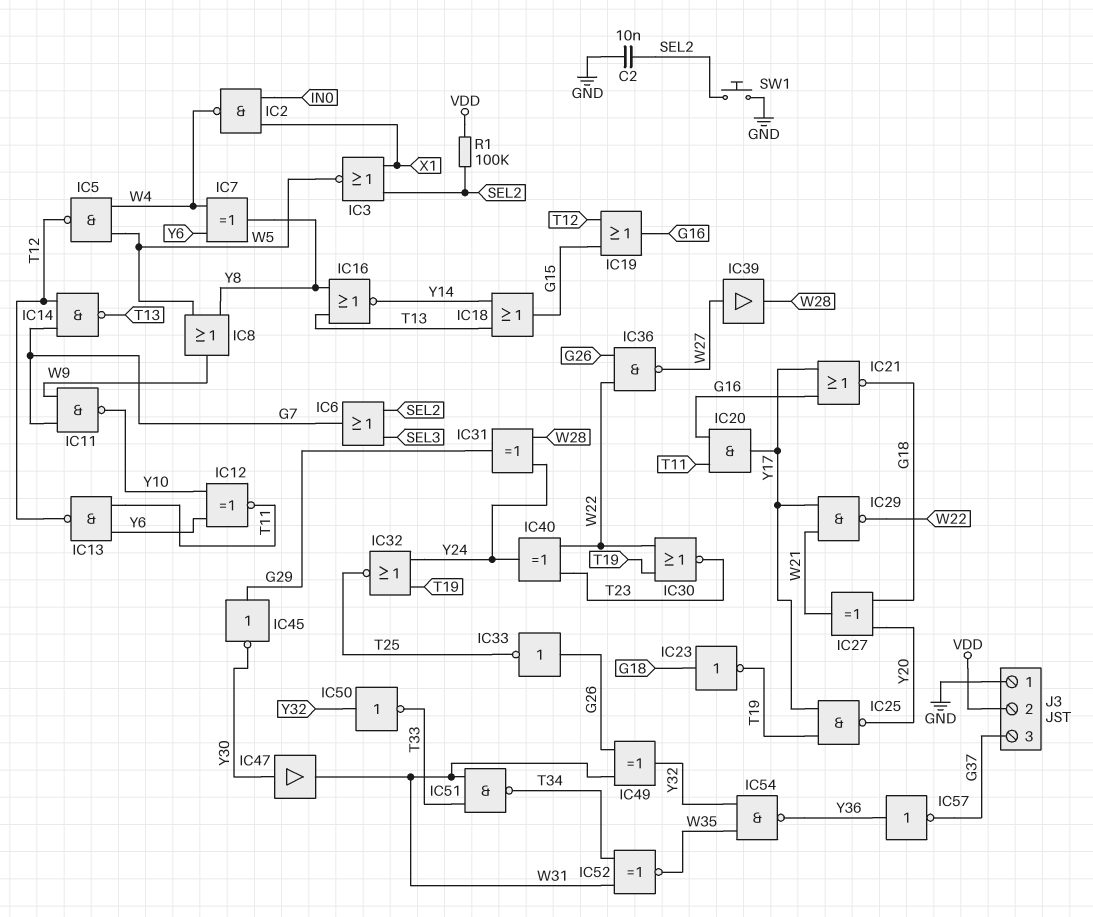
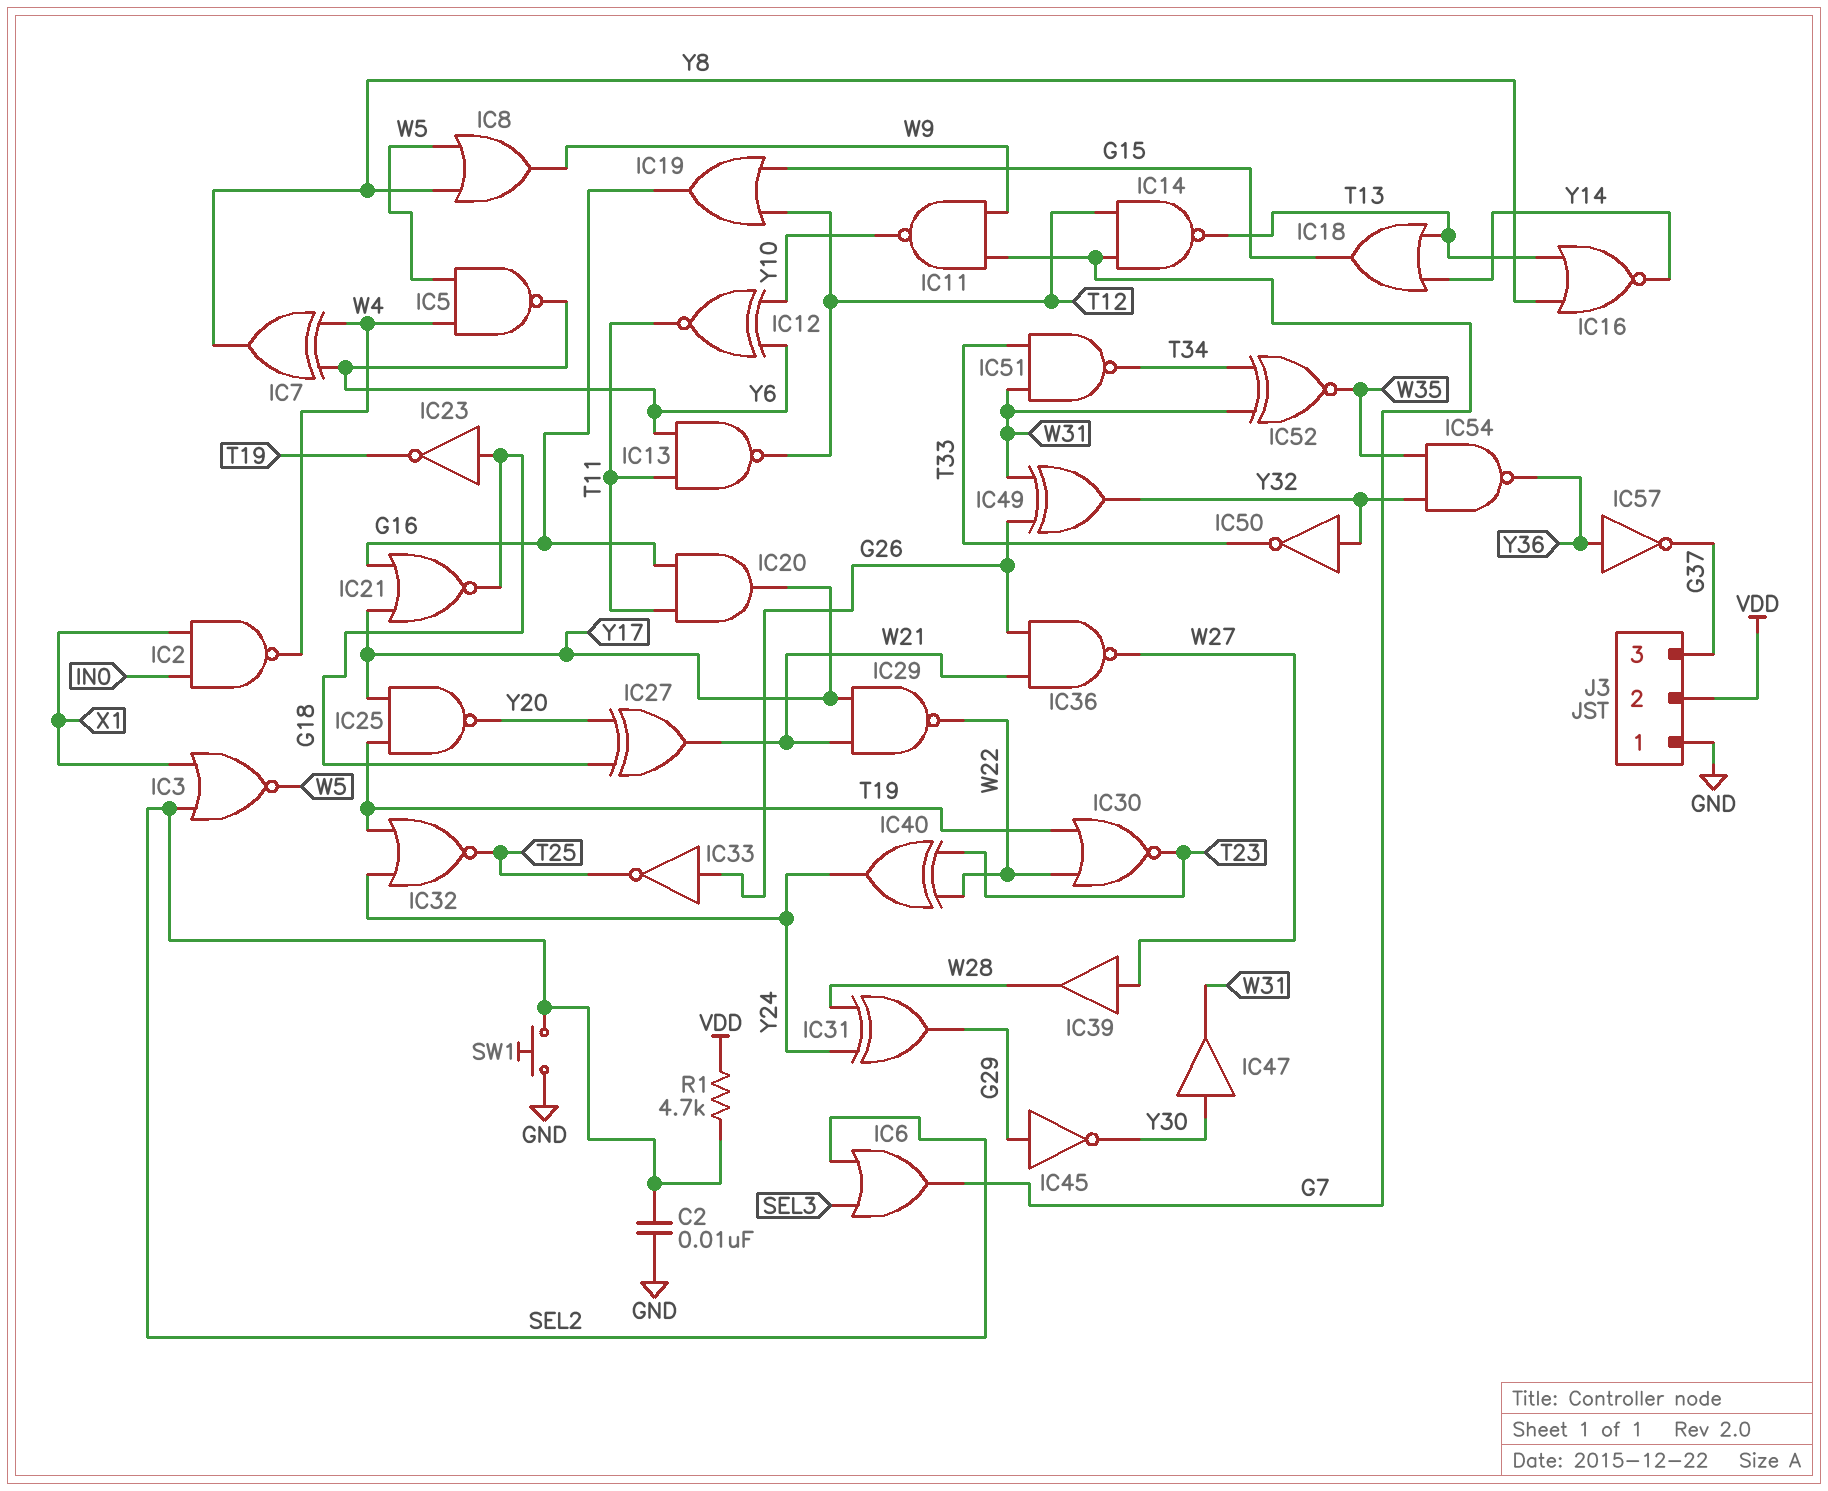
IC5: NAND (in W4, in W5, out T12) -> NAND (in W4, in W5, out Y6)
IC36: NAND (in G26, in W22, out W27) -> NAND (in G26, in W21, out W27)
R1: 100k (SEL2, VDD) -> 4.7k (SEL2, VDD)

